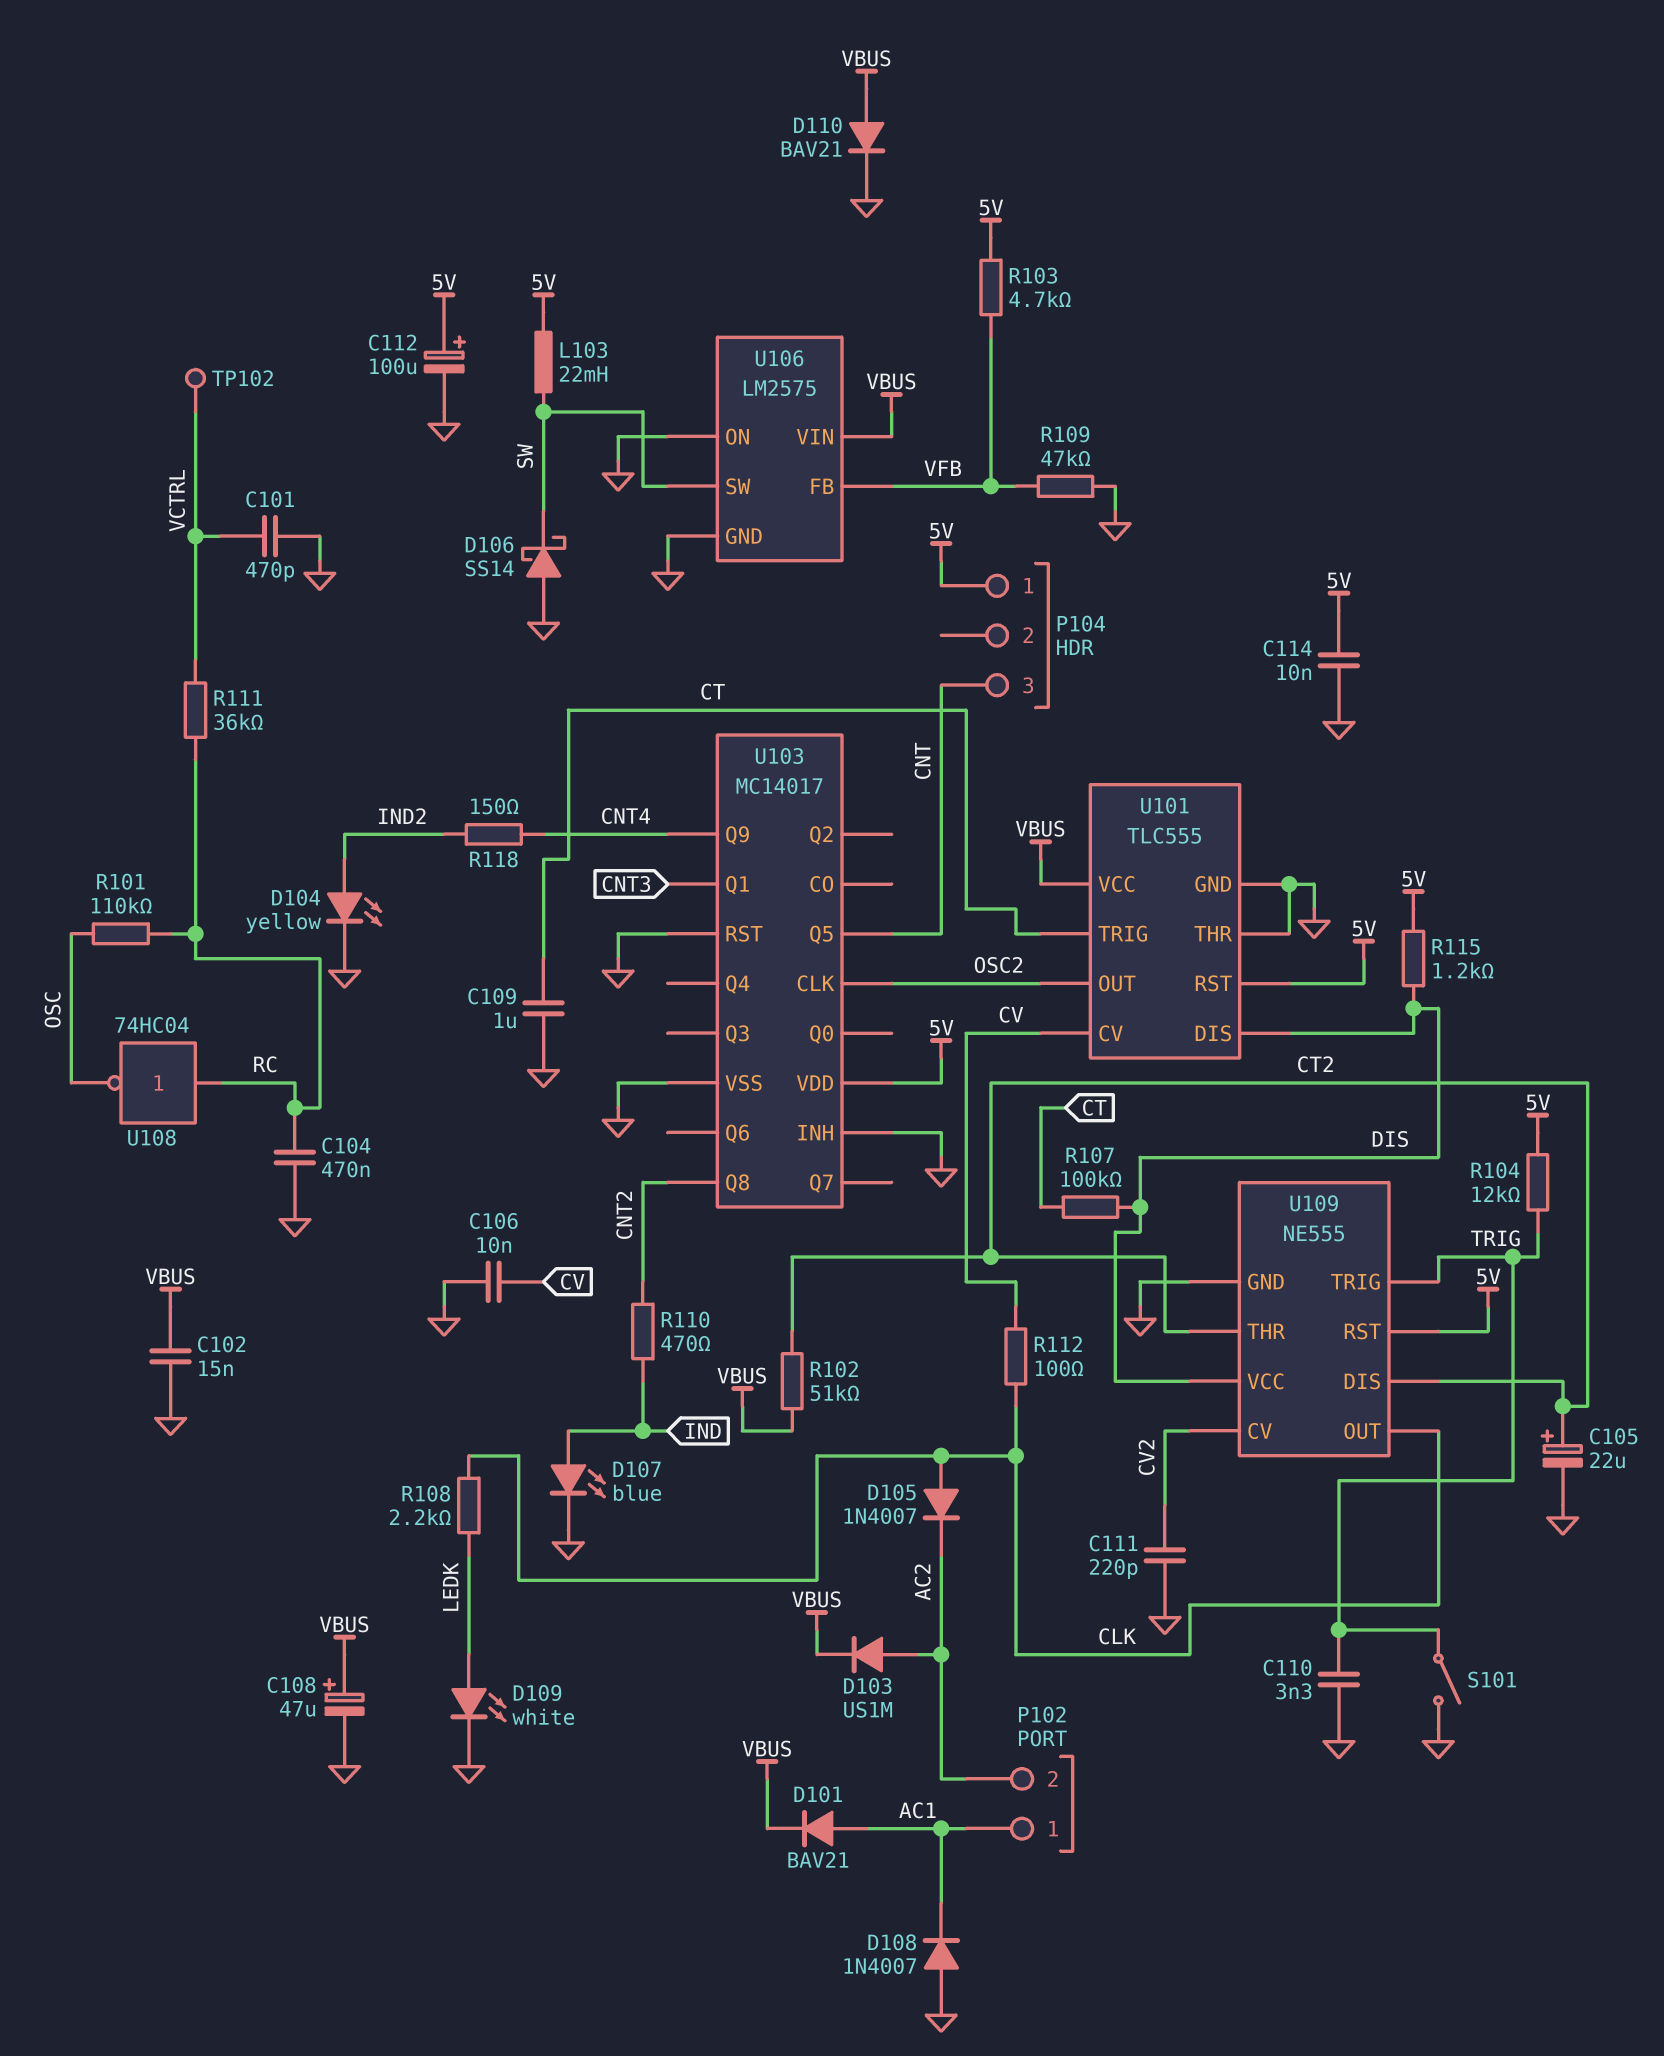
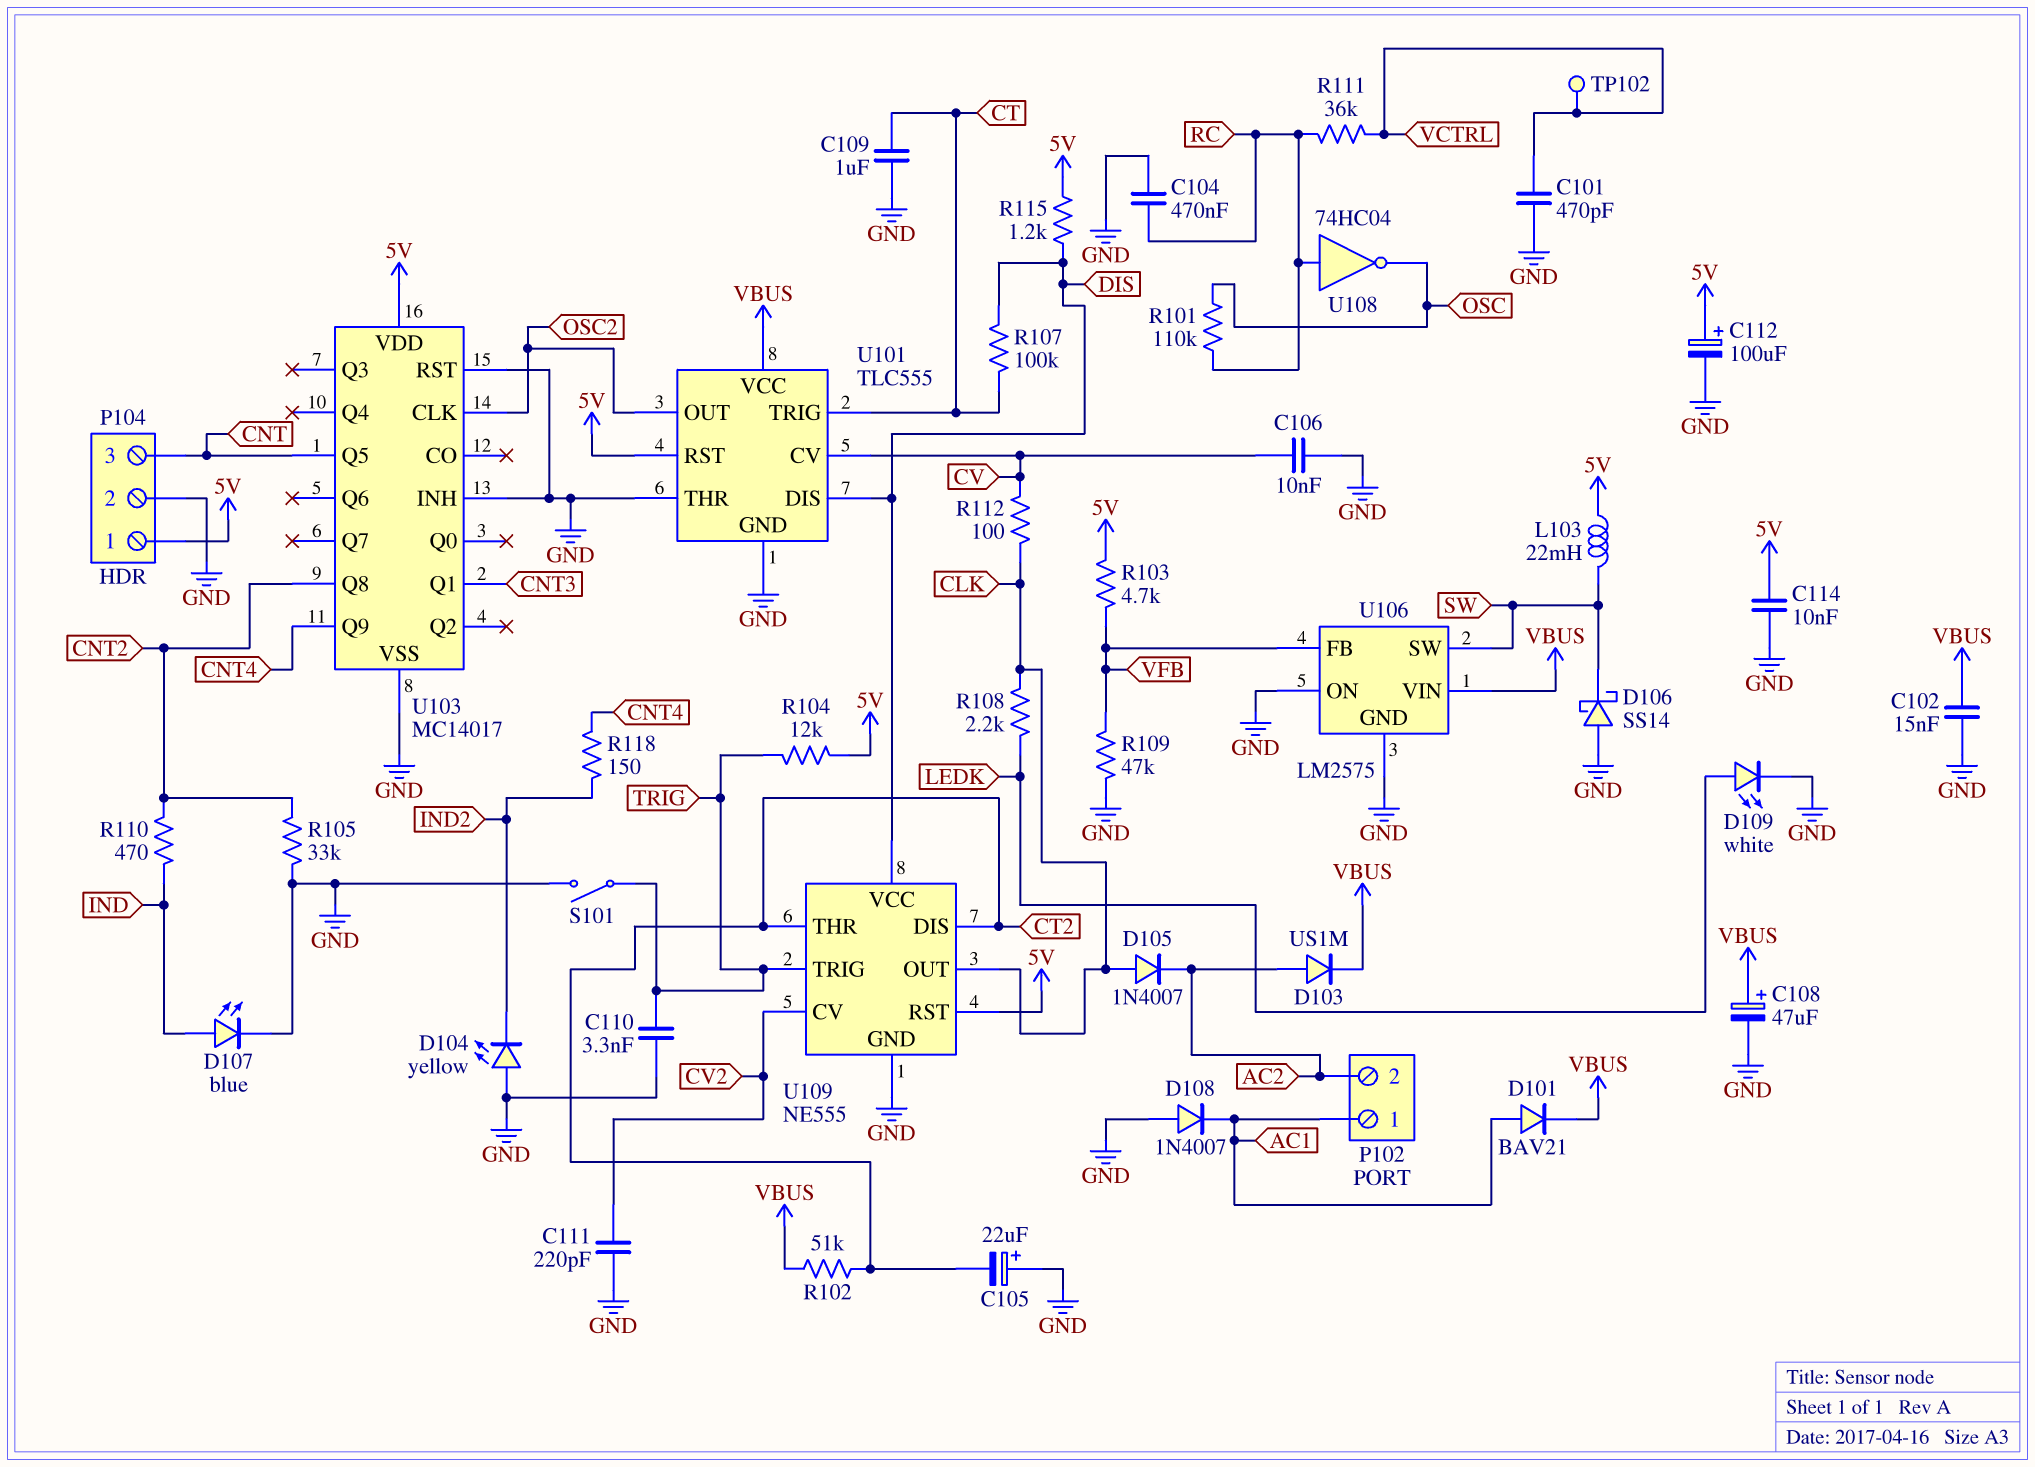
C105: 22uF (plus CT2, minus GND) -> 22uF (plus GND, minus CT2)
D104: LED yellow (A IND2, K GND) -> LED yellow (A GND, K IND2)
D110: diode BAV21 (A VBUS, K GND) -> none
P104 pin 2: none -> GND
R105: none -> 33k (CNT2, GND)

